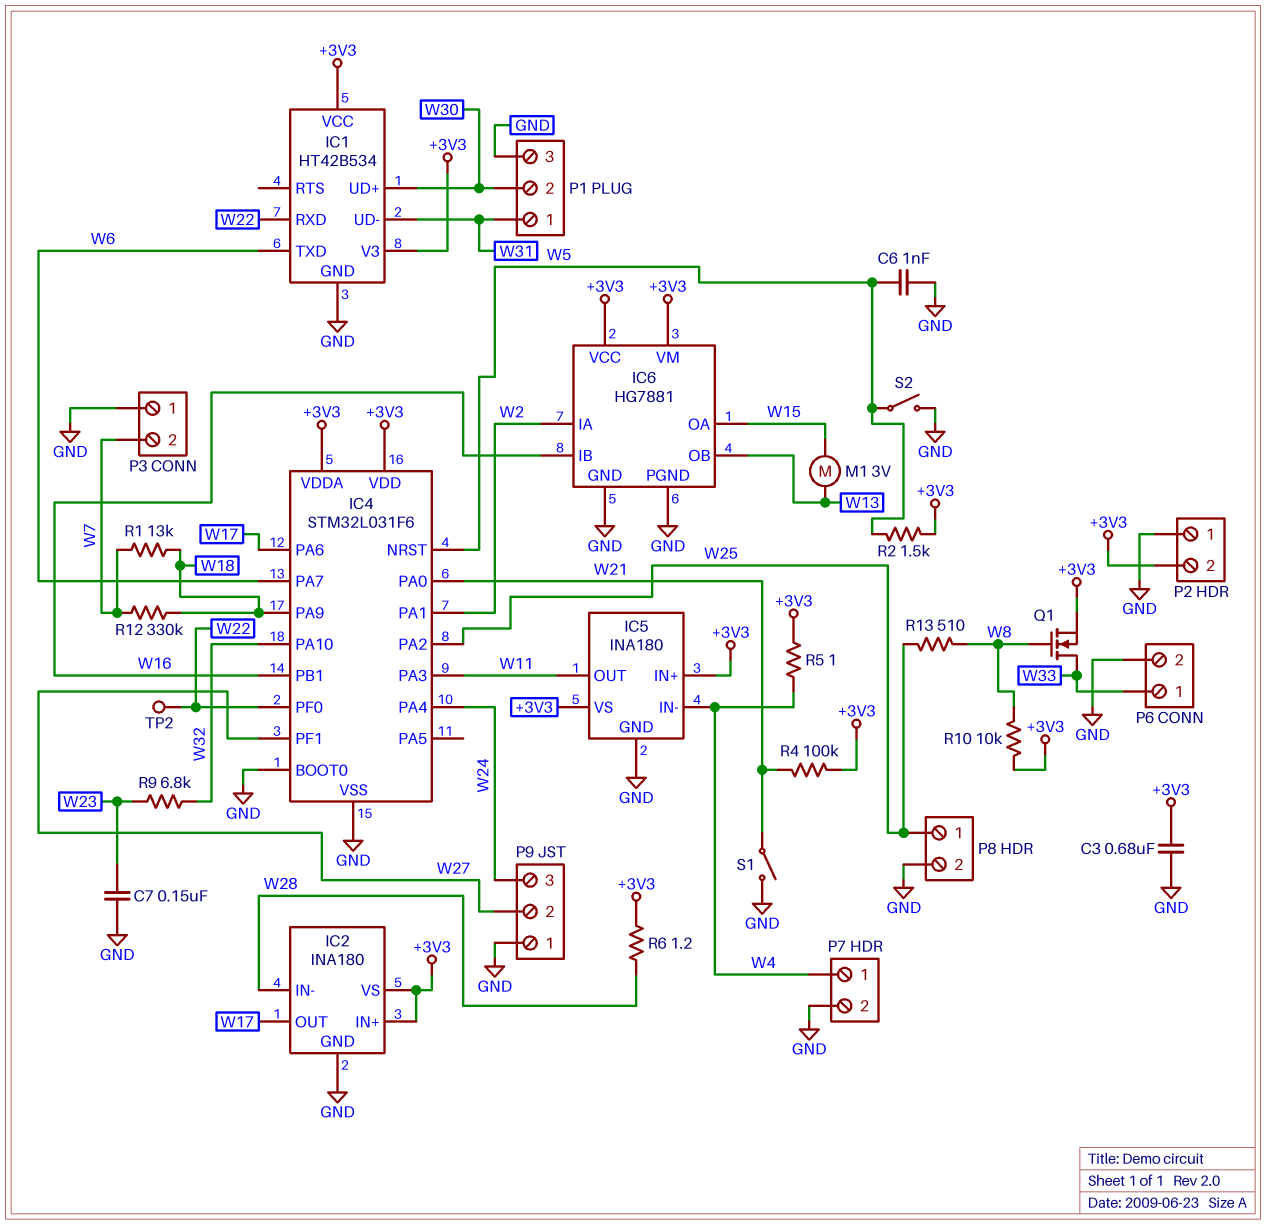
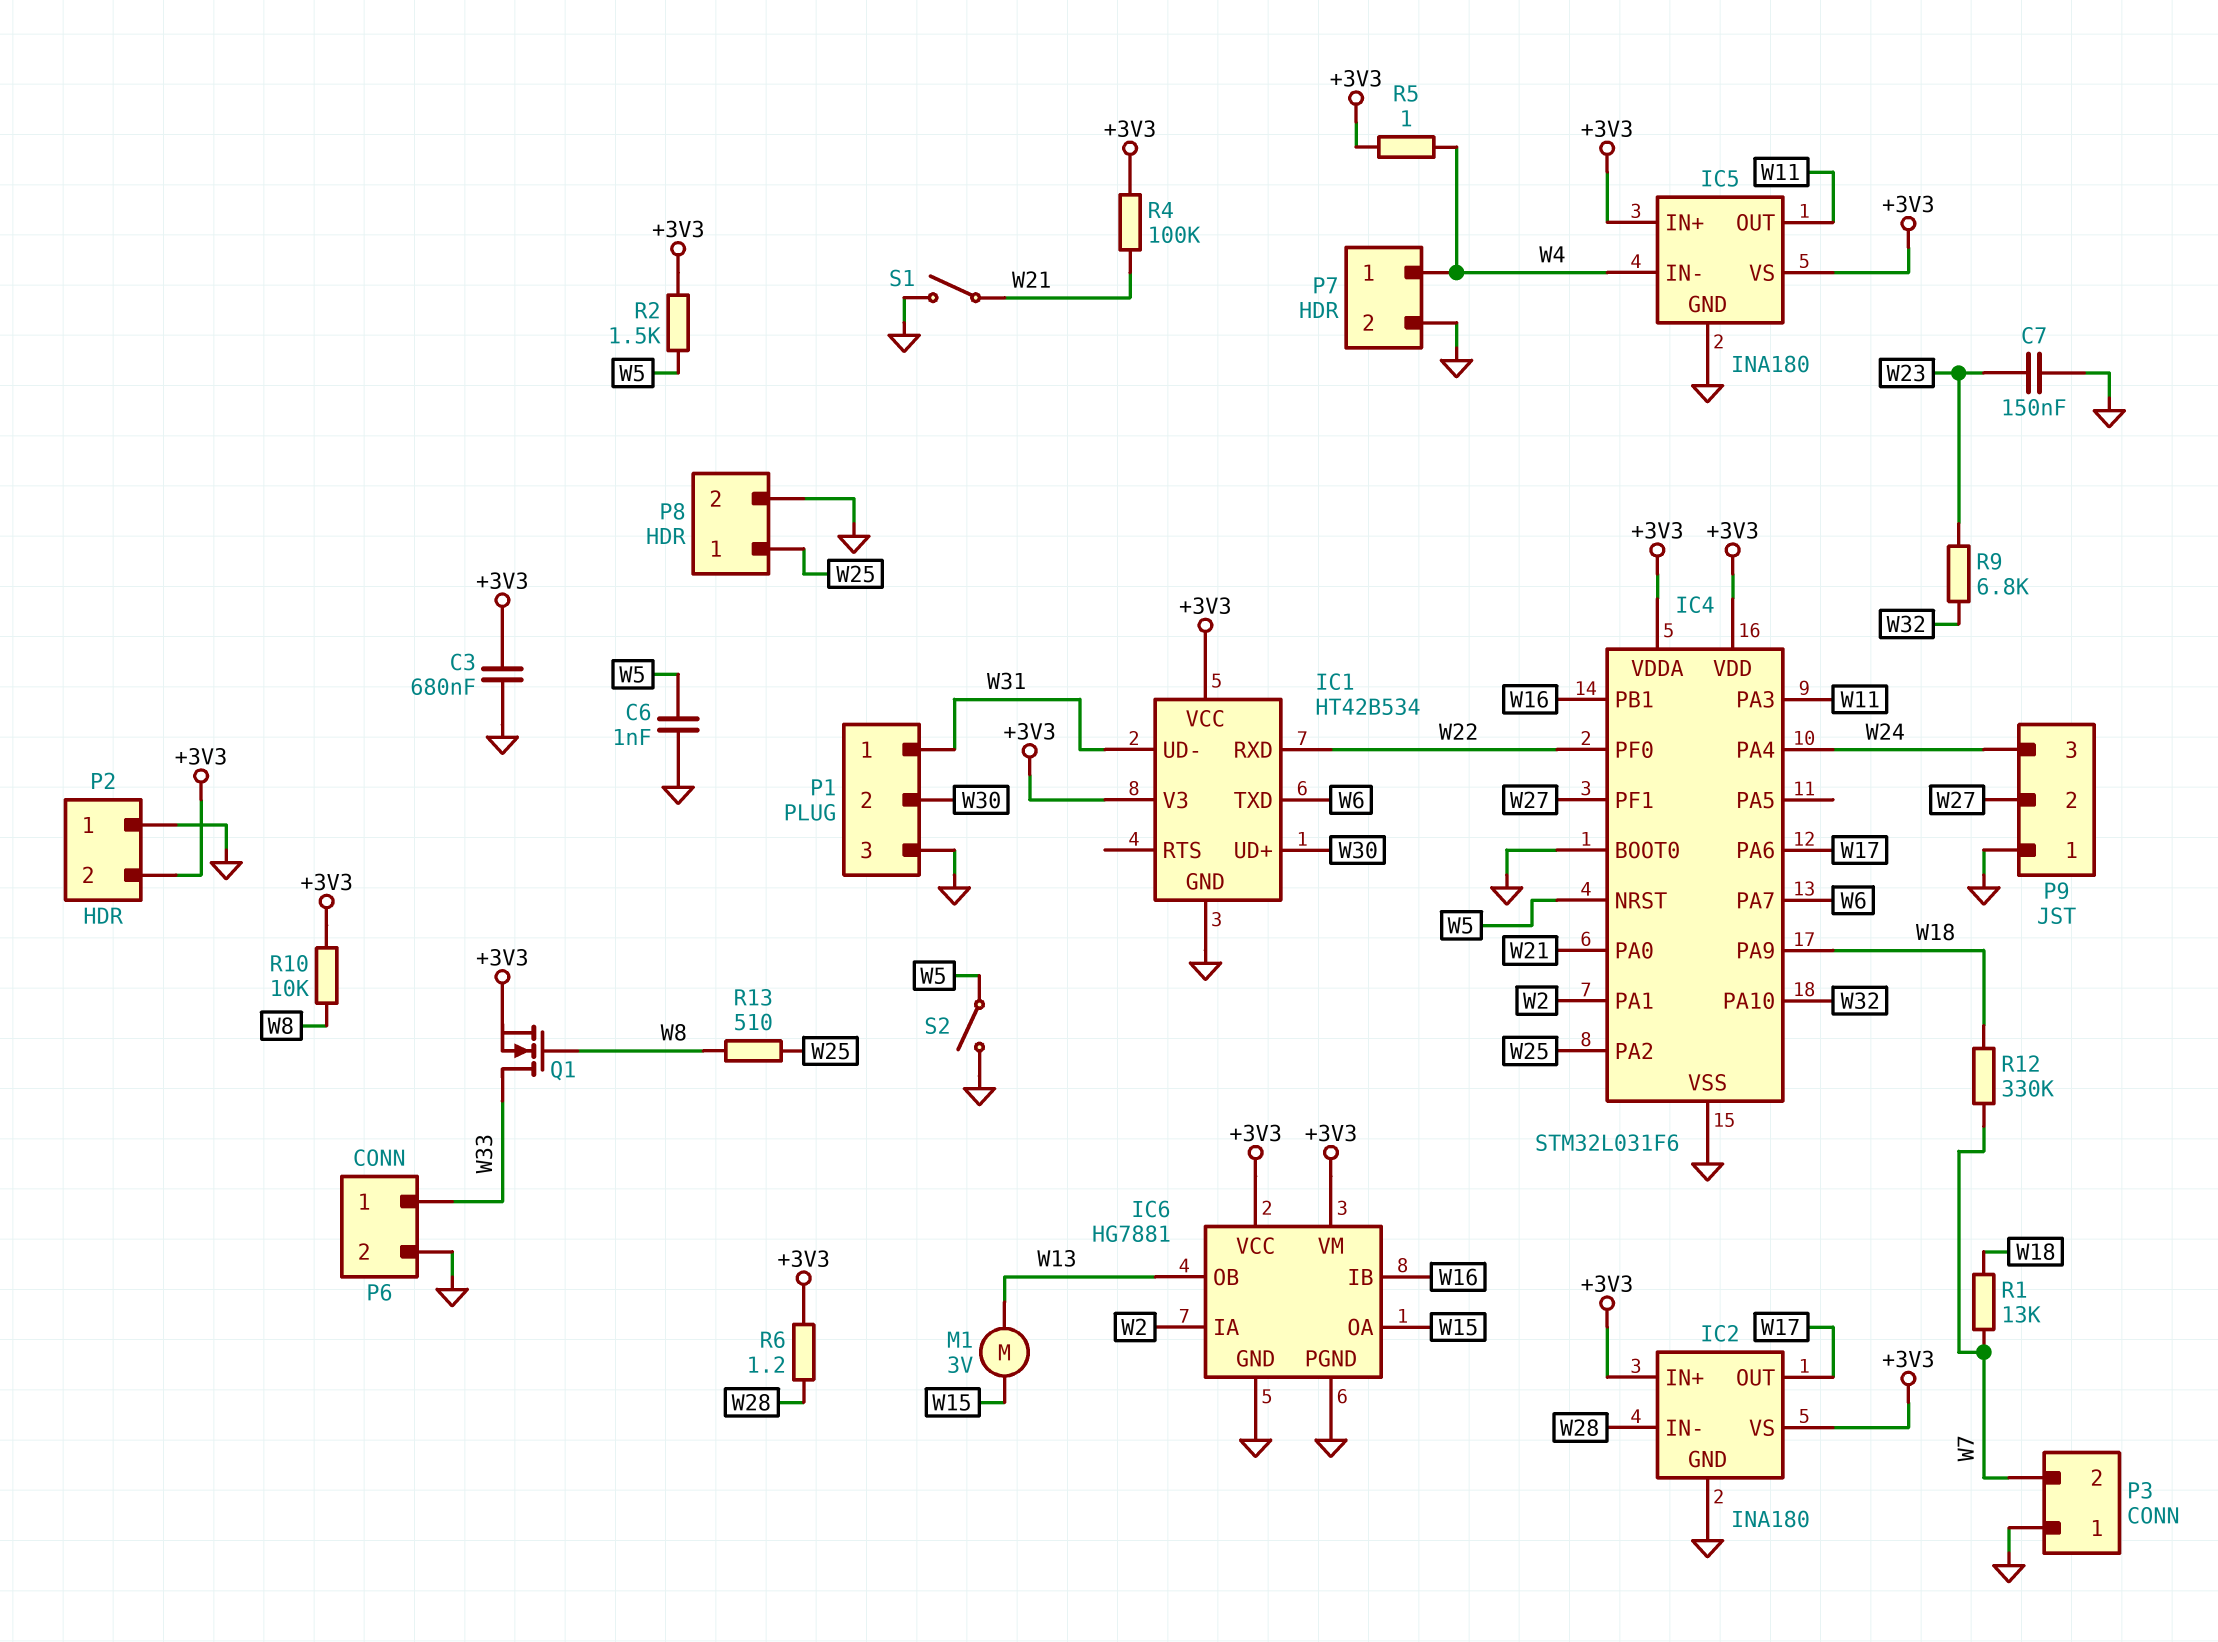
TP2: test point (W22) -> none

